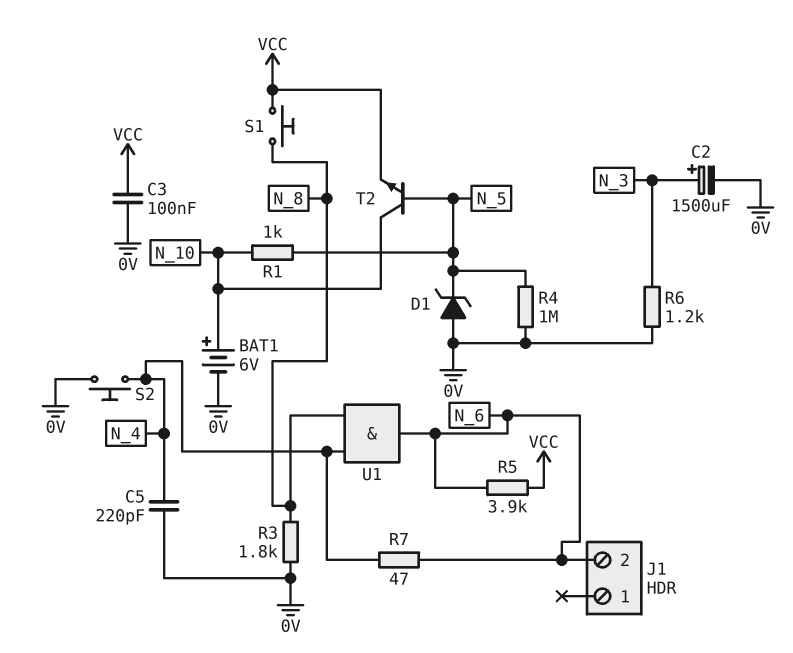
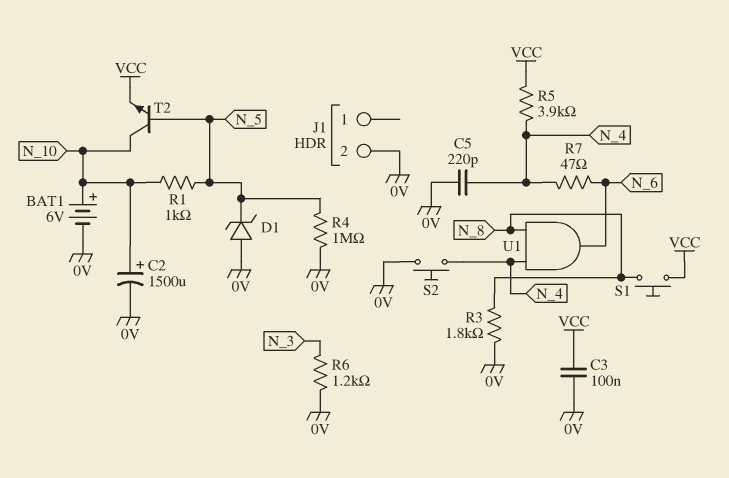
C2: 1500uF (plus N_3, minus 0V) -> 1500uF (plus N_10, minus 0V)
J1 pin 2: N_6 -> 0V
R5: 3.9k (N_6, VCC) -> 3.9k (N_4, VCC)

